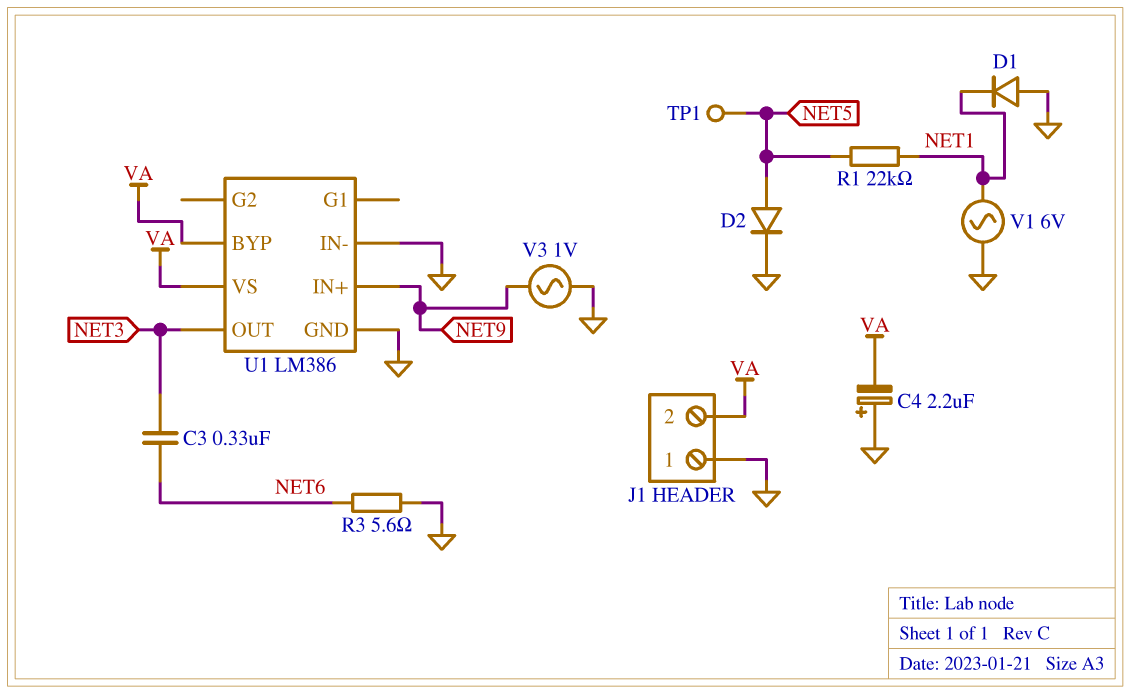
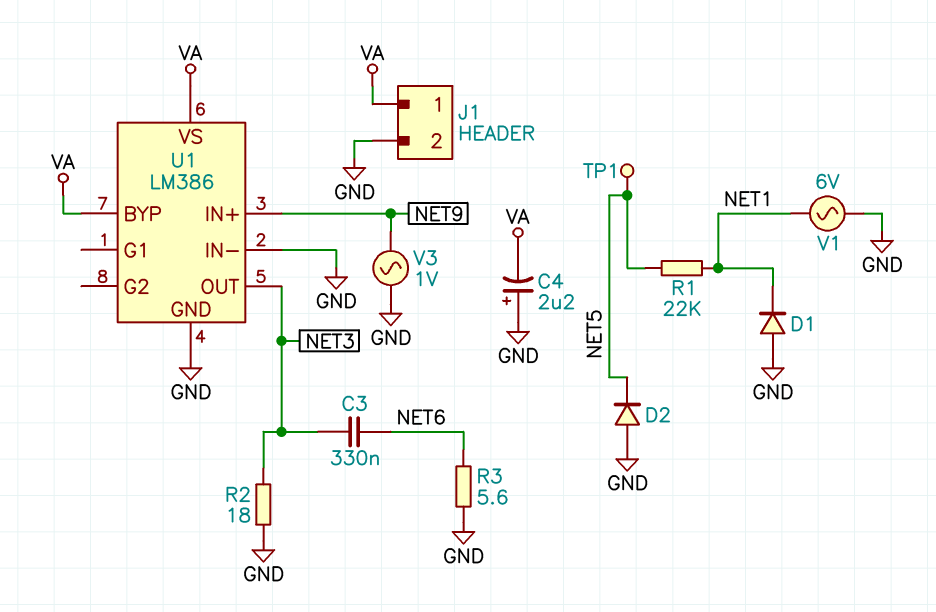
D2: diode (A NET5, K GND) -> diode (A GND, K NET5)
J1 pin 1: GND -> VA
J1 pin 2: VA -> GND
R2: none -> 18 (GND, NET3)

